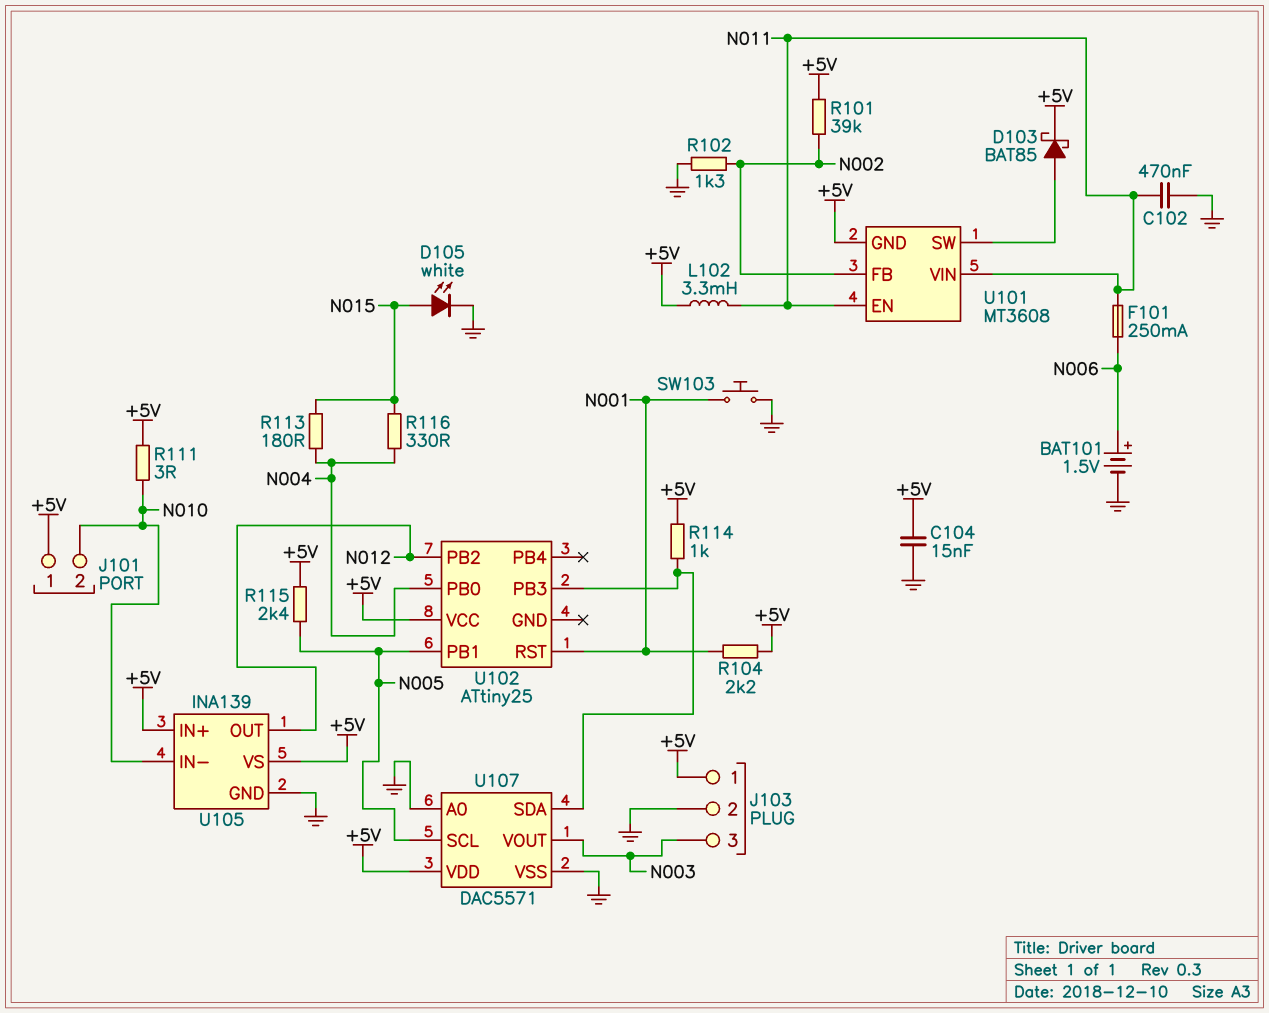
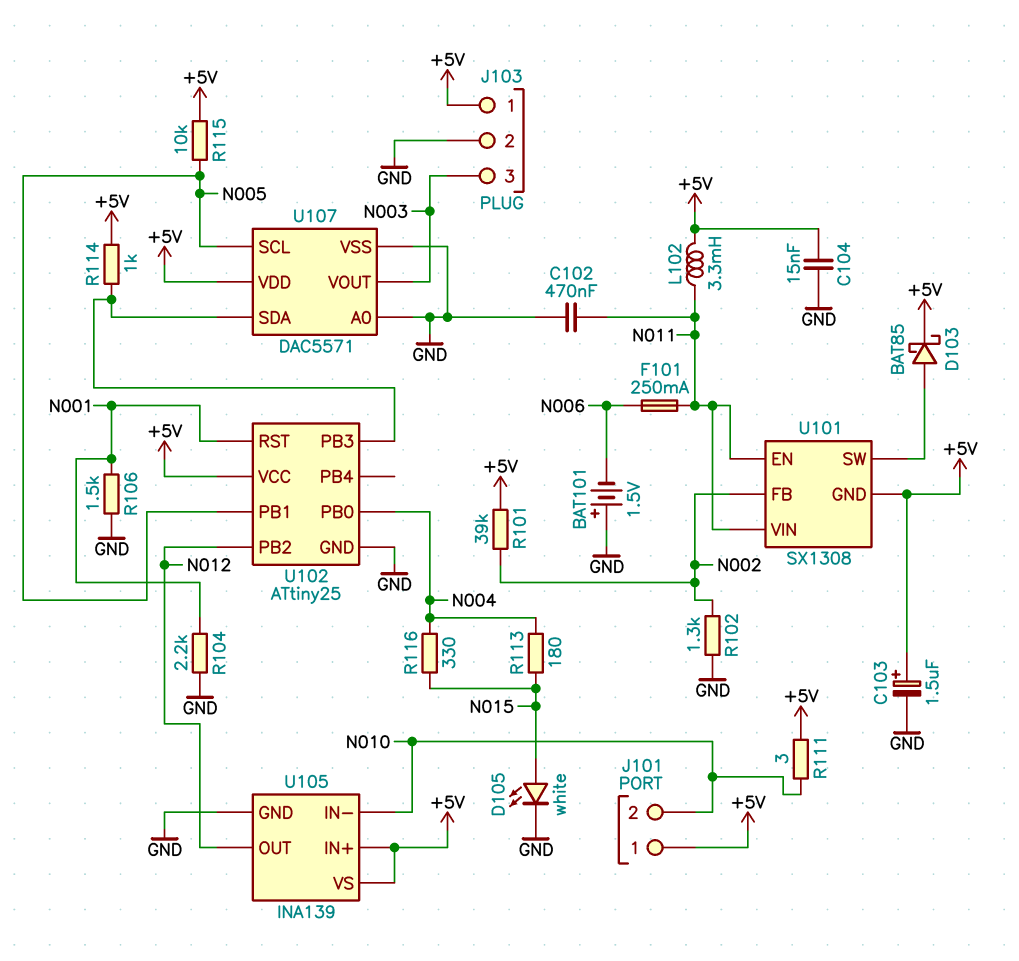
BAT101: 1.5V (plus N006, minus GND) -> 1.5V (plus GND, minus N006)
C103: none -> 1.5uF (plus +5V, minus GND)
R104: 2.2k (+5V, N001) -> 2.2k (GND, N001)
R106: none -> 1.5k (GND, N001)
R115: 2.4k (+5V, N005) -> 10k (+5V, N005)
SW103: button (GND, N001) -> none
U101: MT3608 -> SX1308
U102 pin GND: none -> GND

